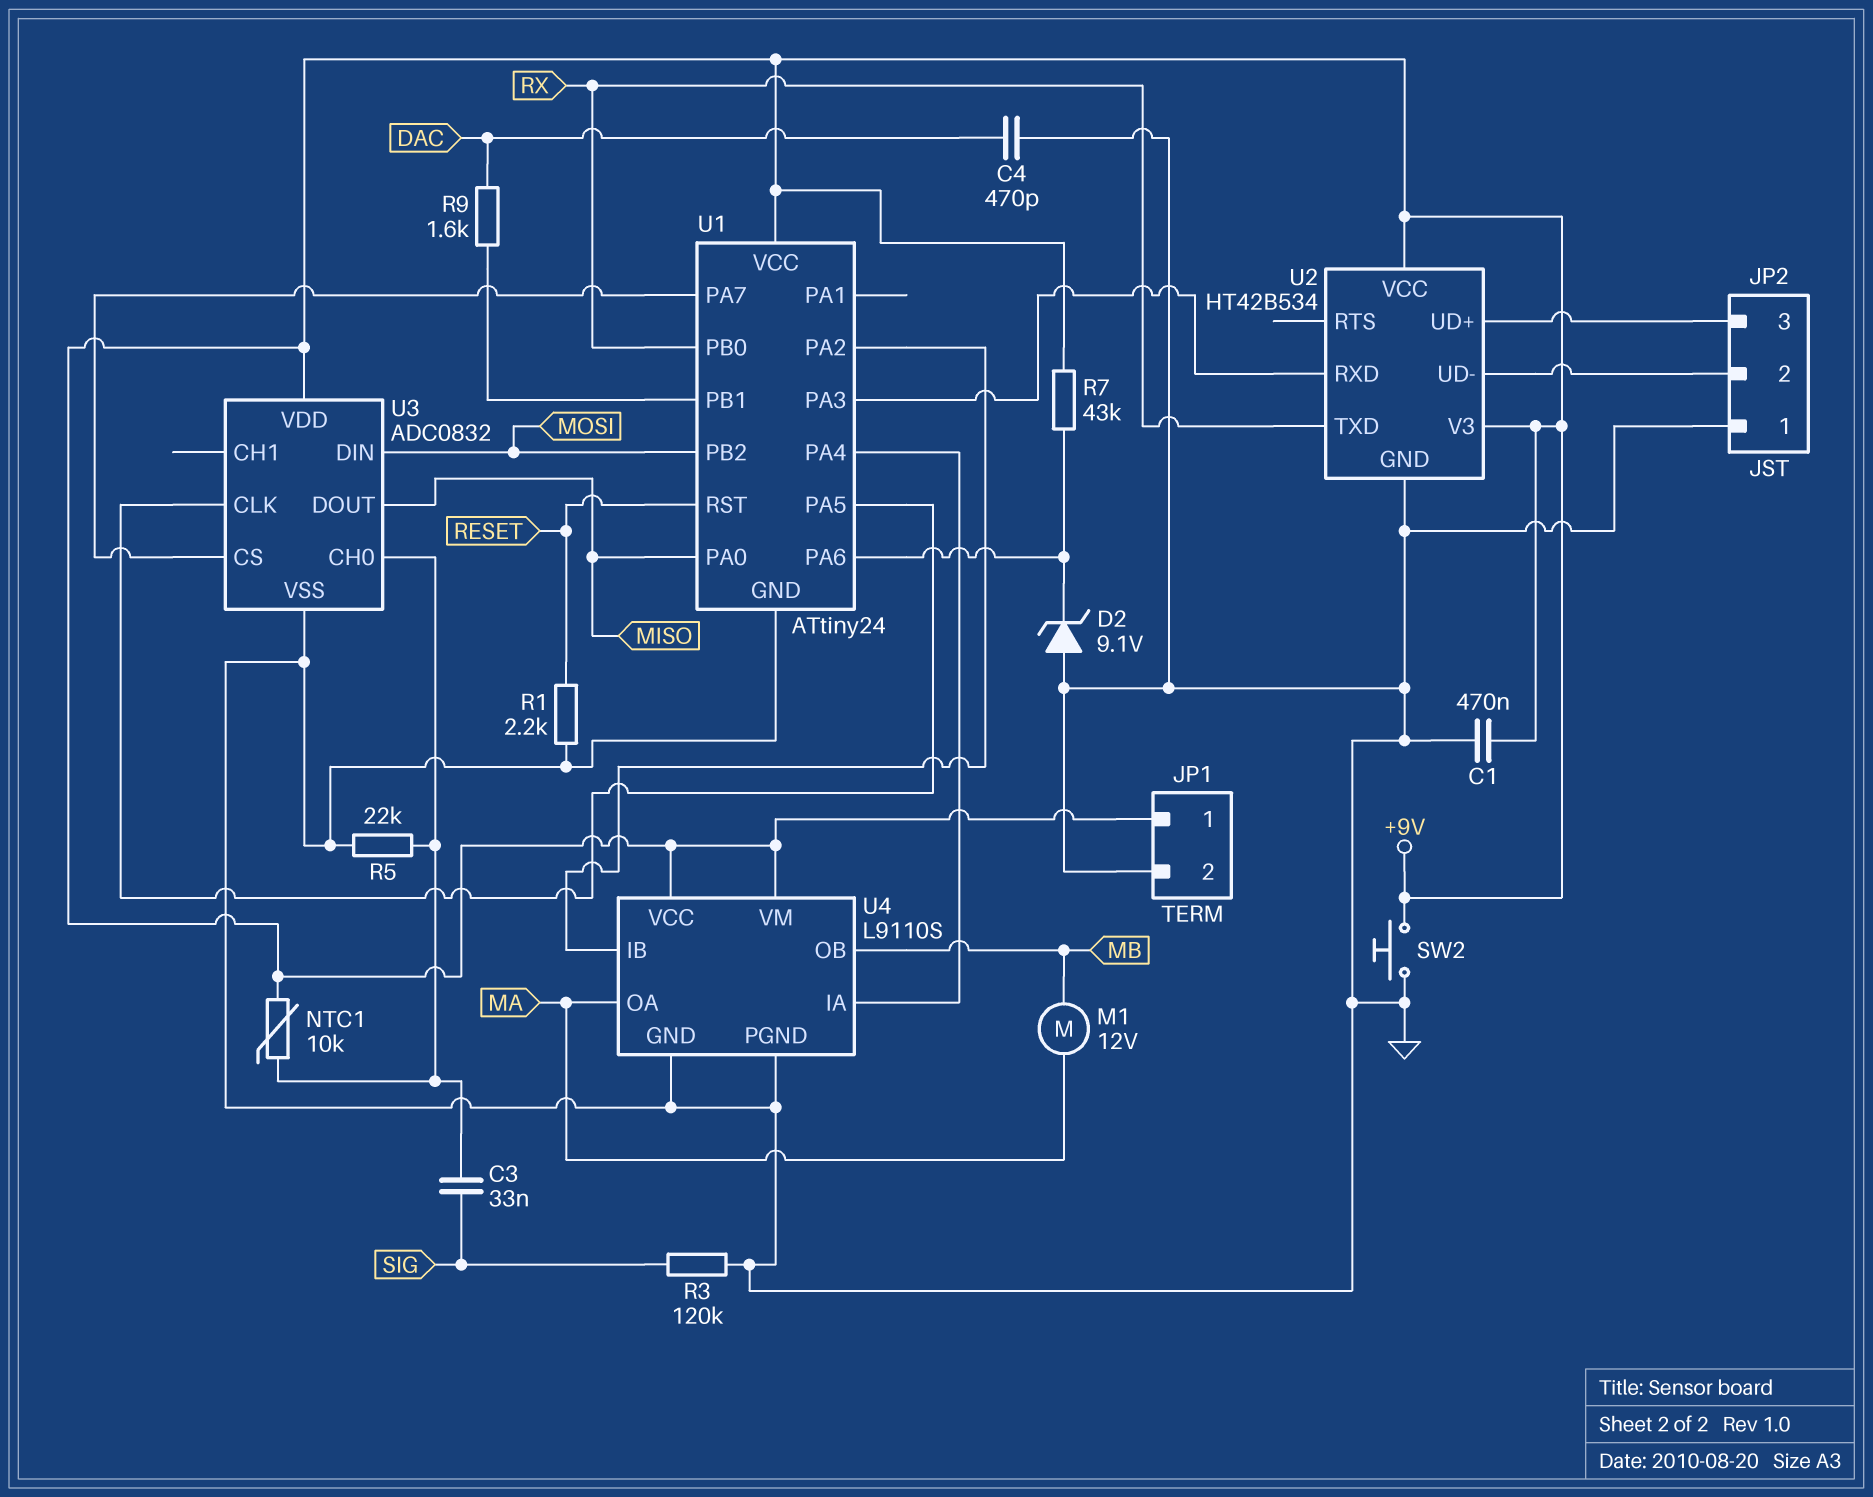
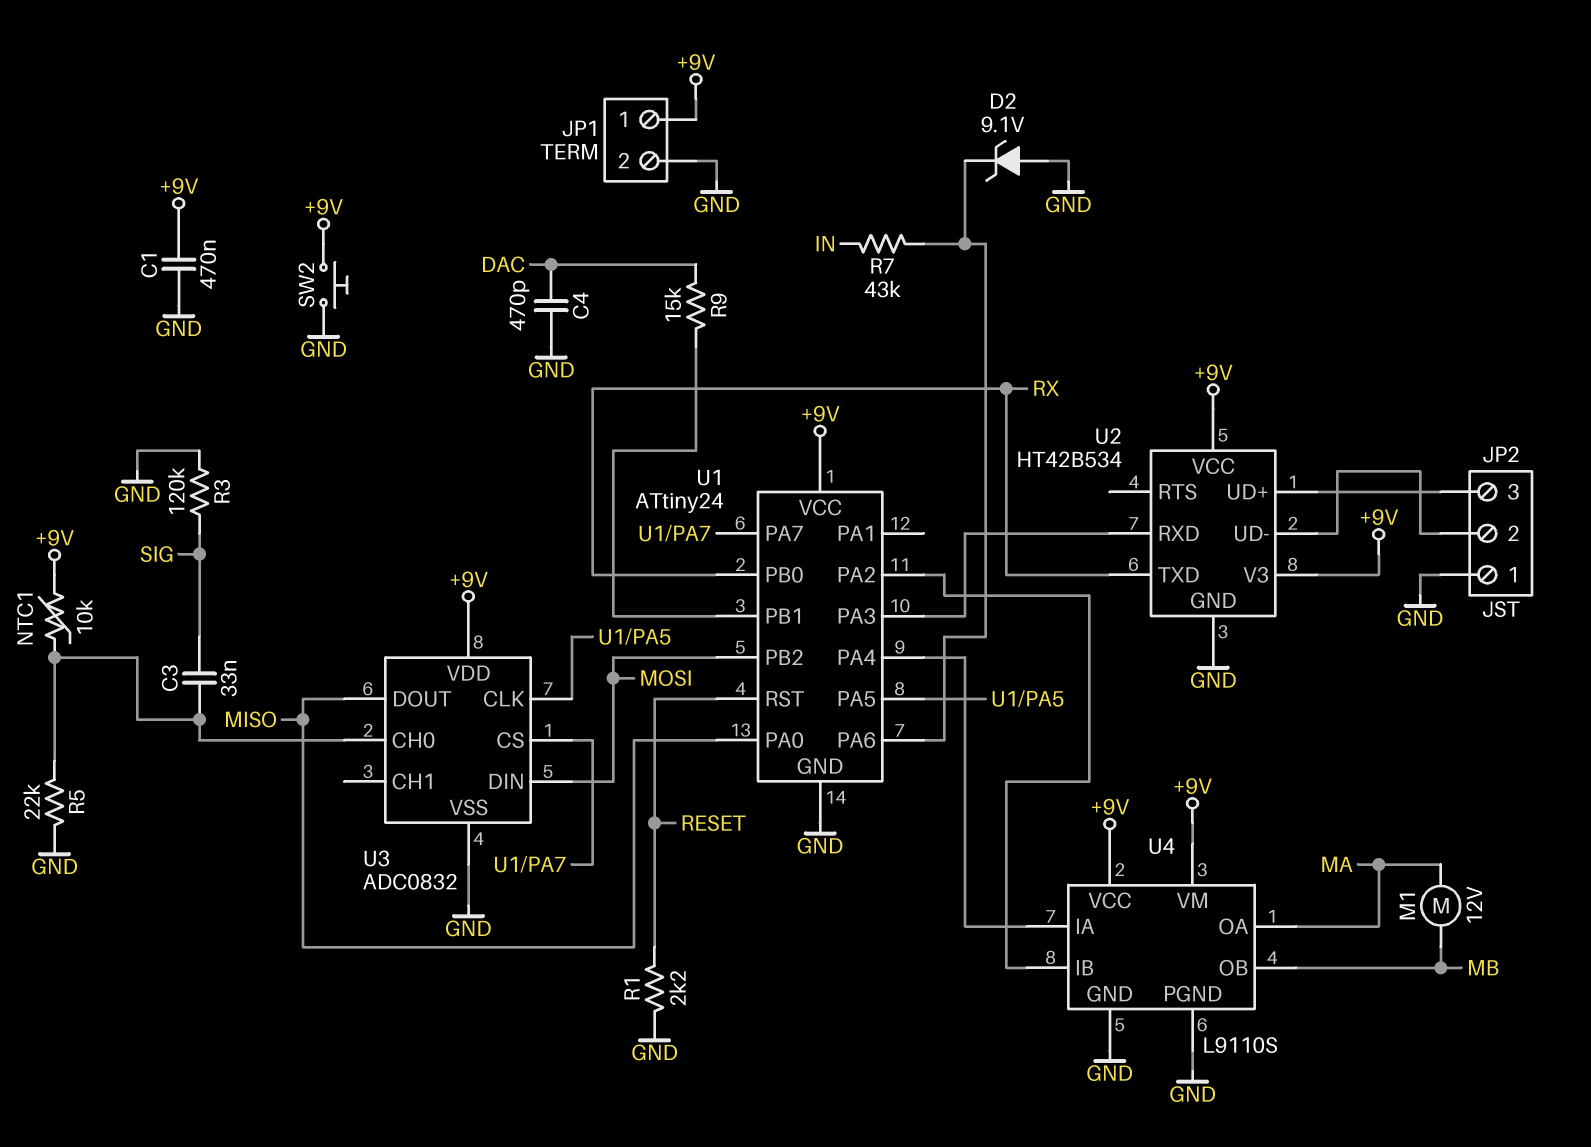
R7: 43k (+9V, U1/PA6) -> 43k (IN, U1/PA6)
R9: 1.6k (DAC, U1/PB1) -> 15k (DAC, U1/PB1)

